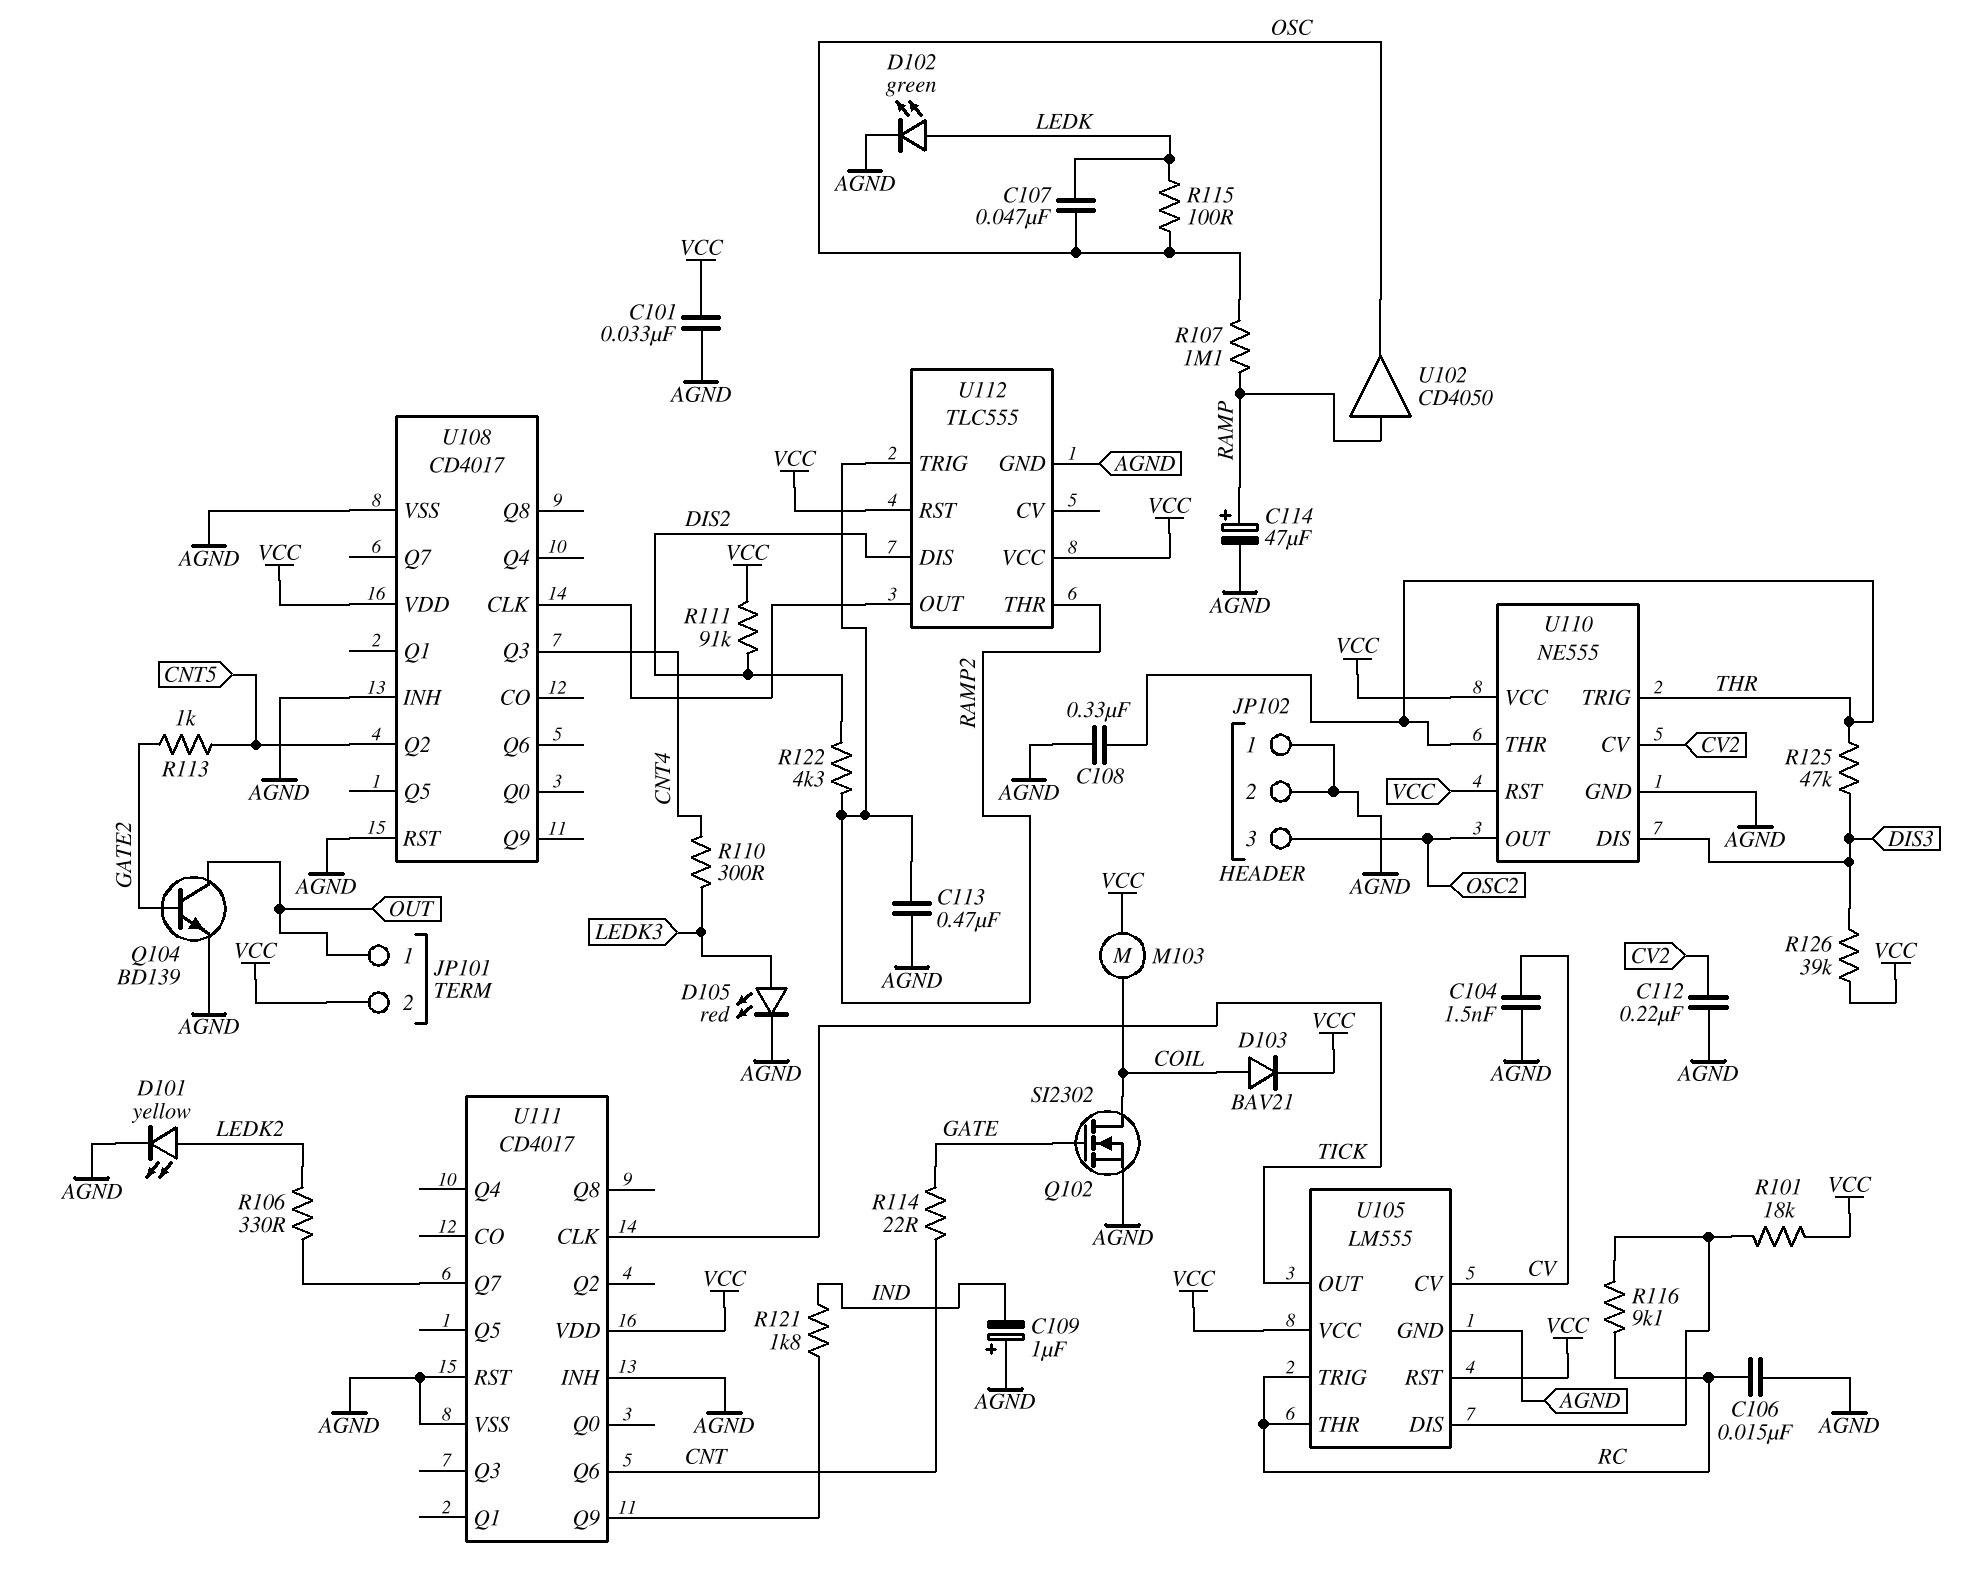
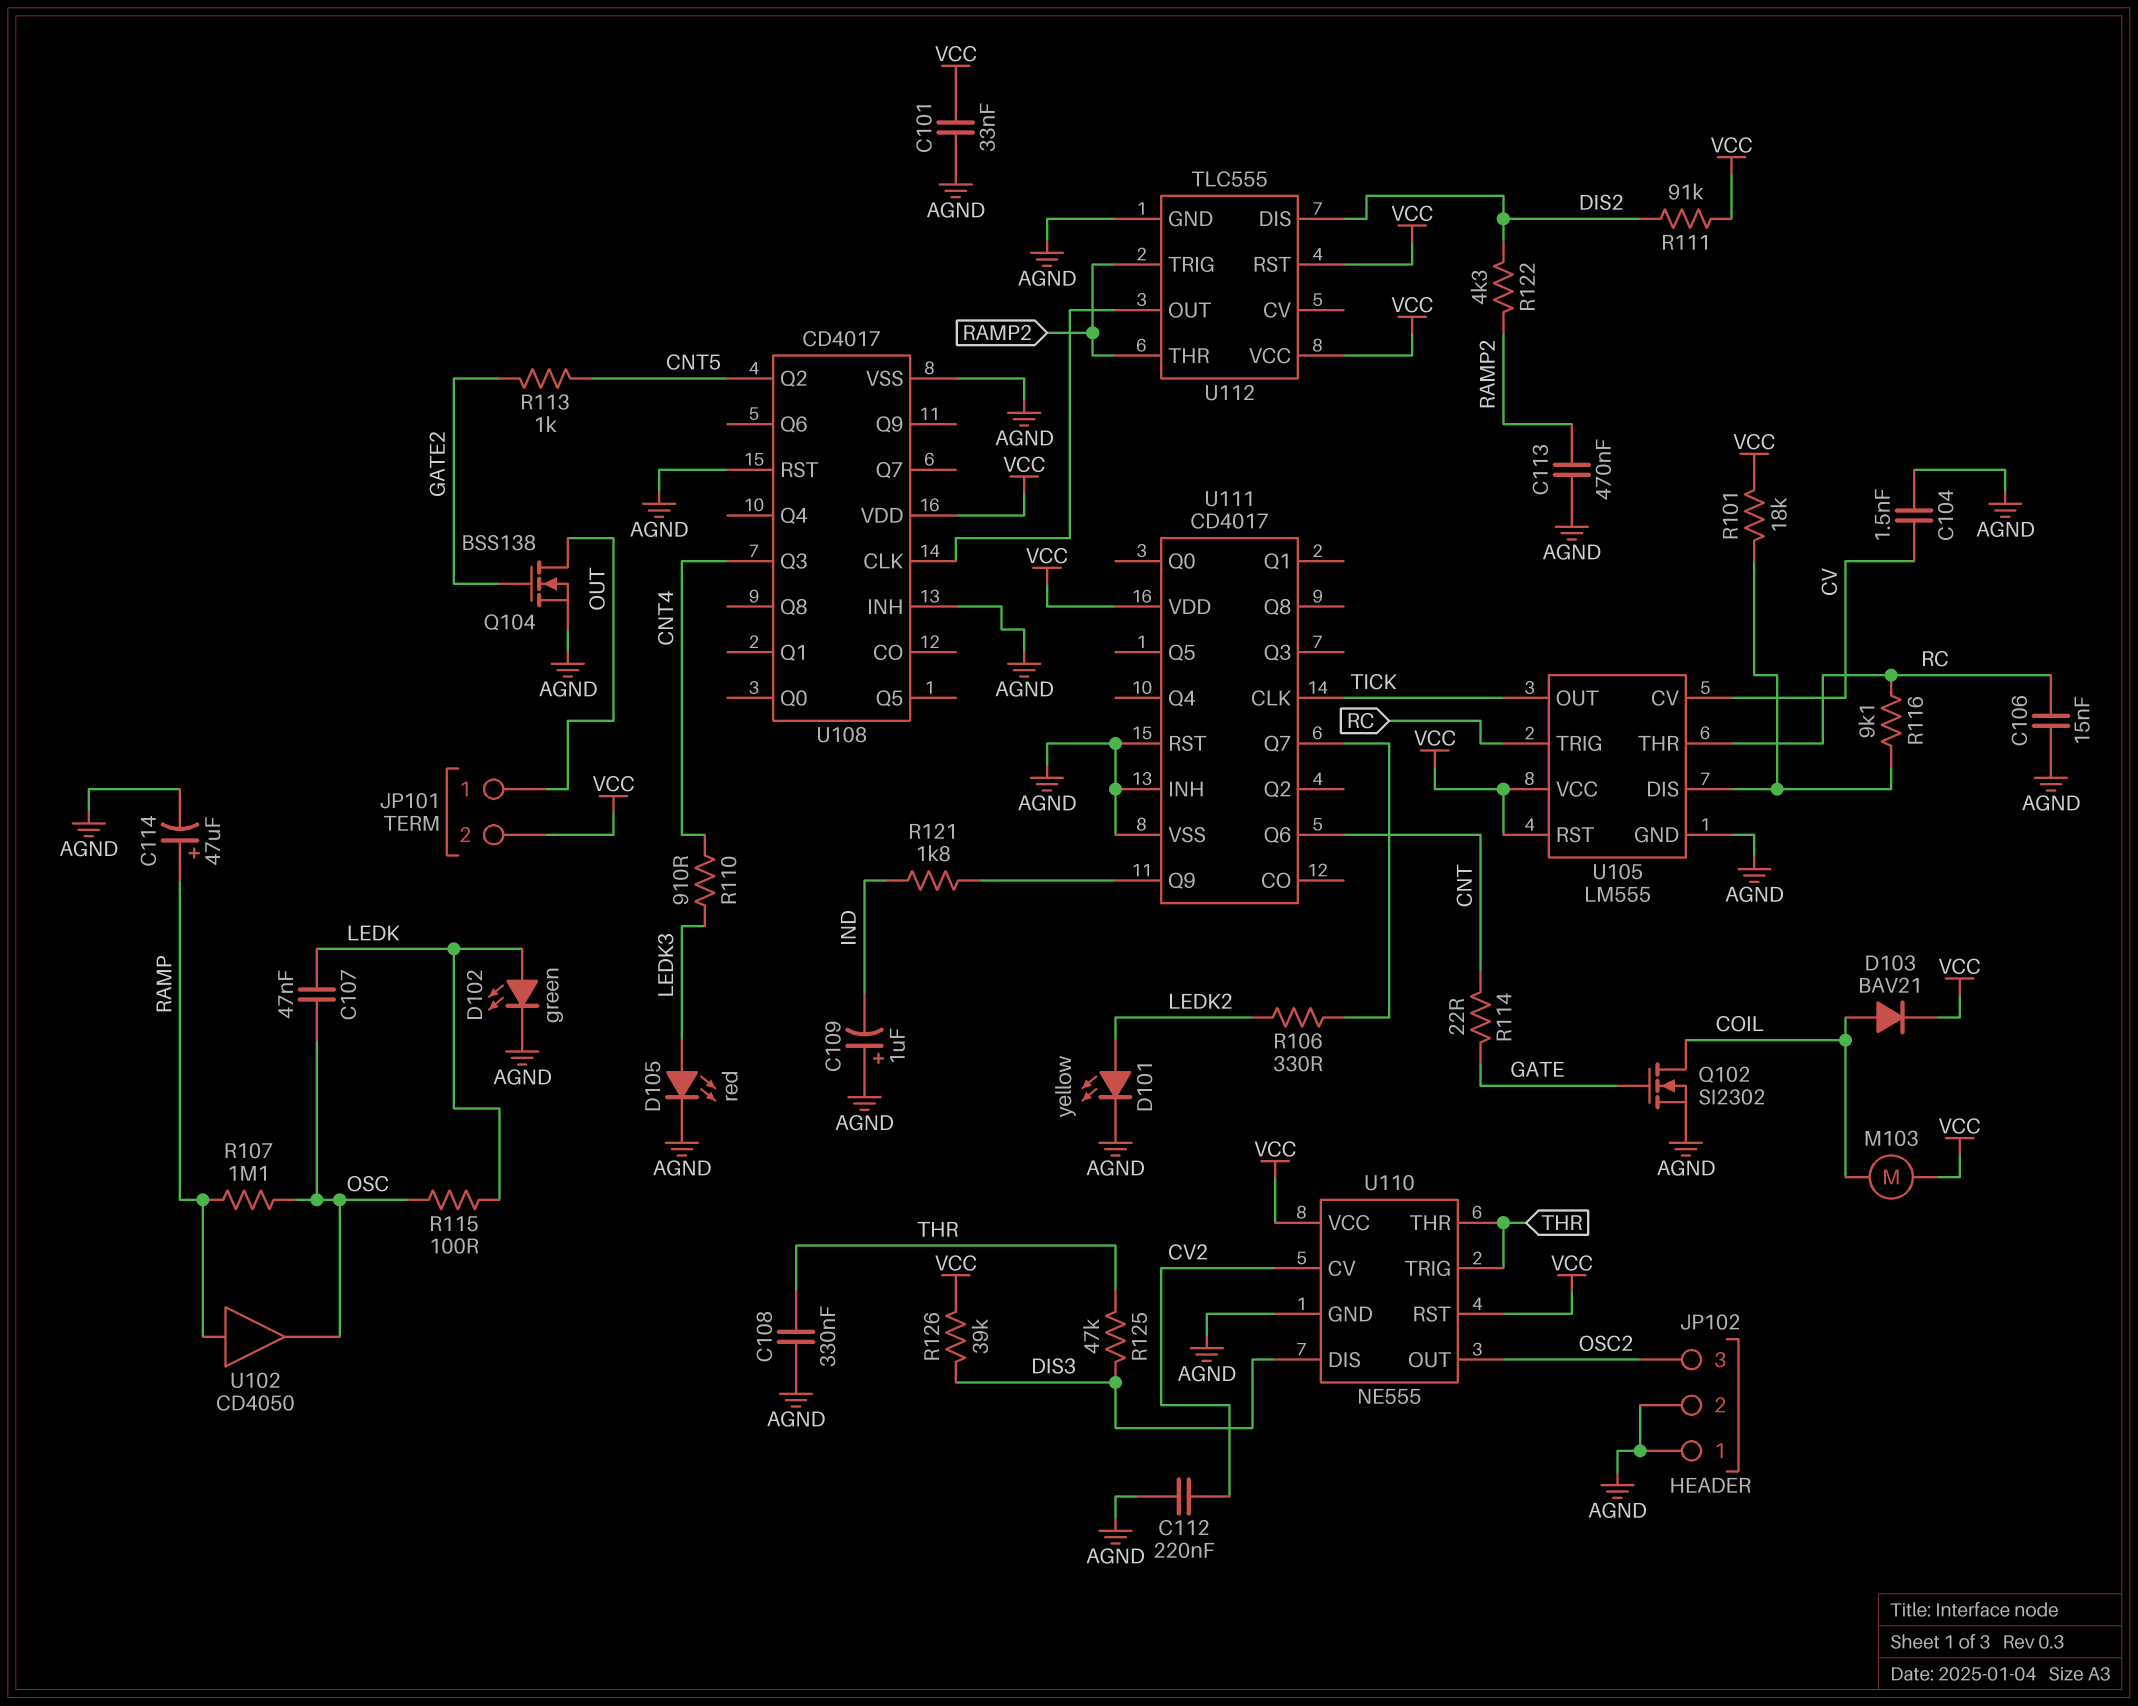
Q104: NPN BD139 (B GATE2, C OUT, E AGND) -> NMOS BSS138 (G GATE2, D OUT, S AGND)
R110: 300 (CNT4, LEDK3) -> 910 (CNT4, LEDK3)

